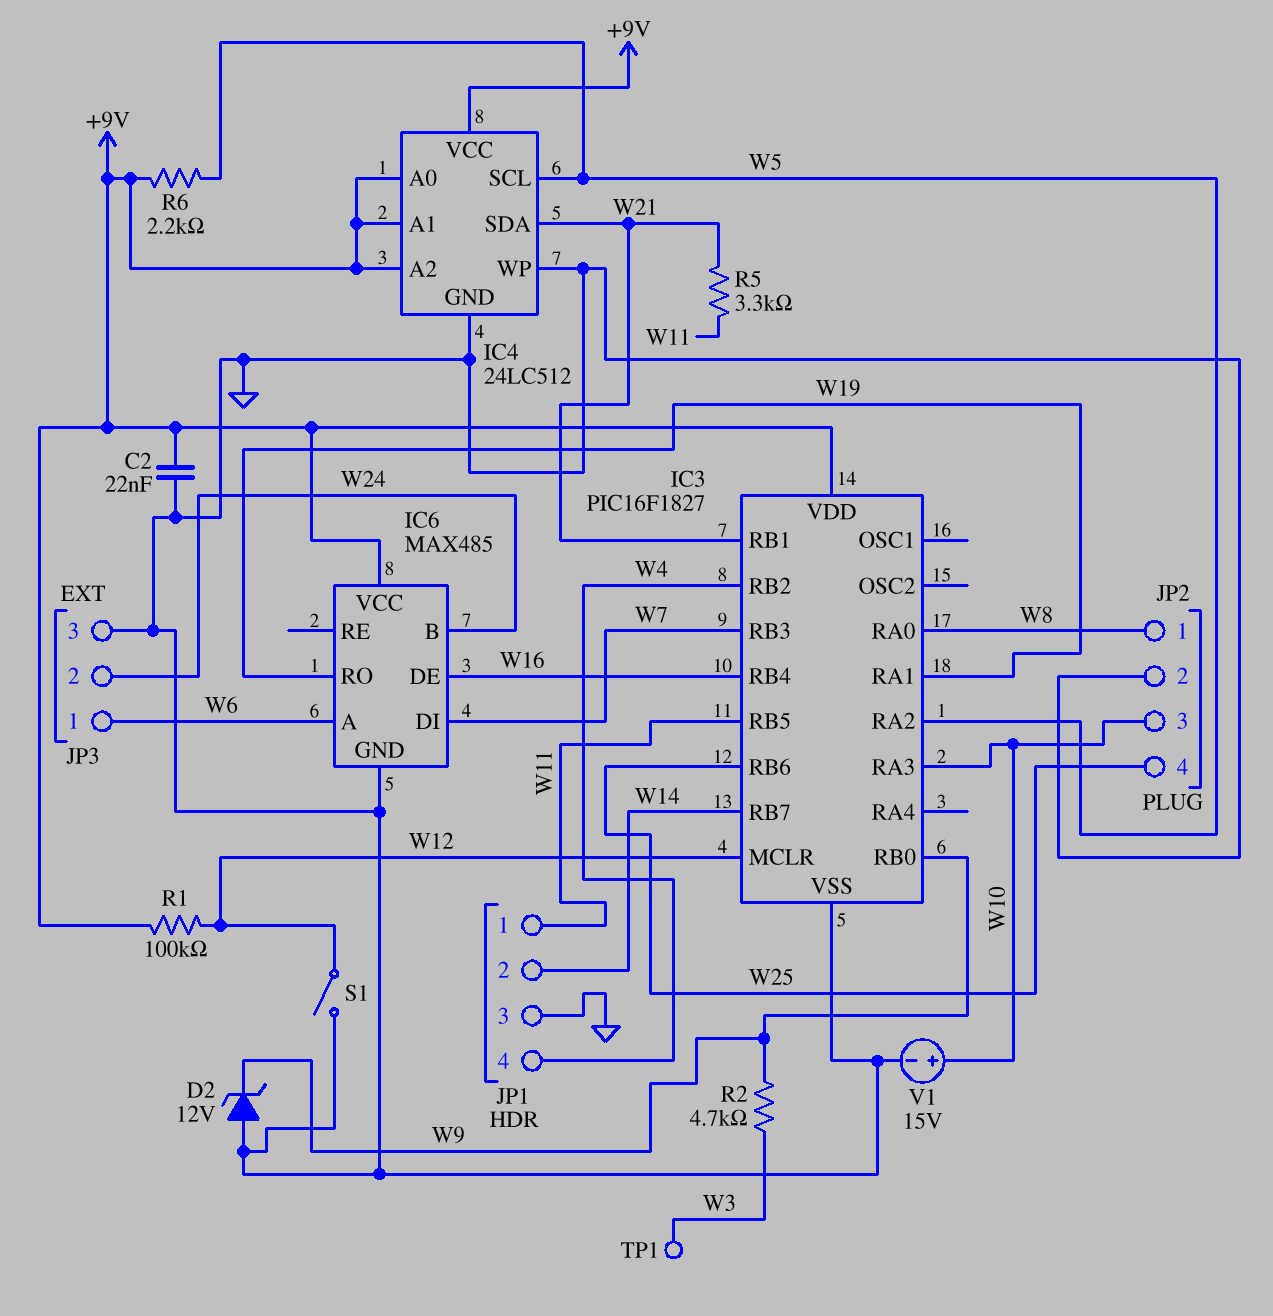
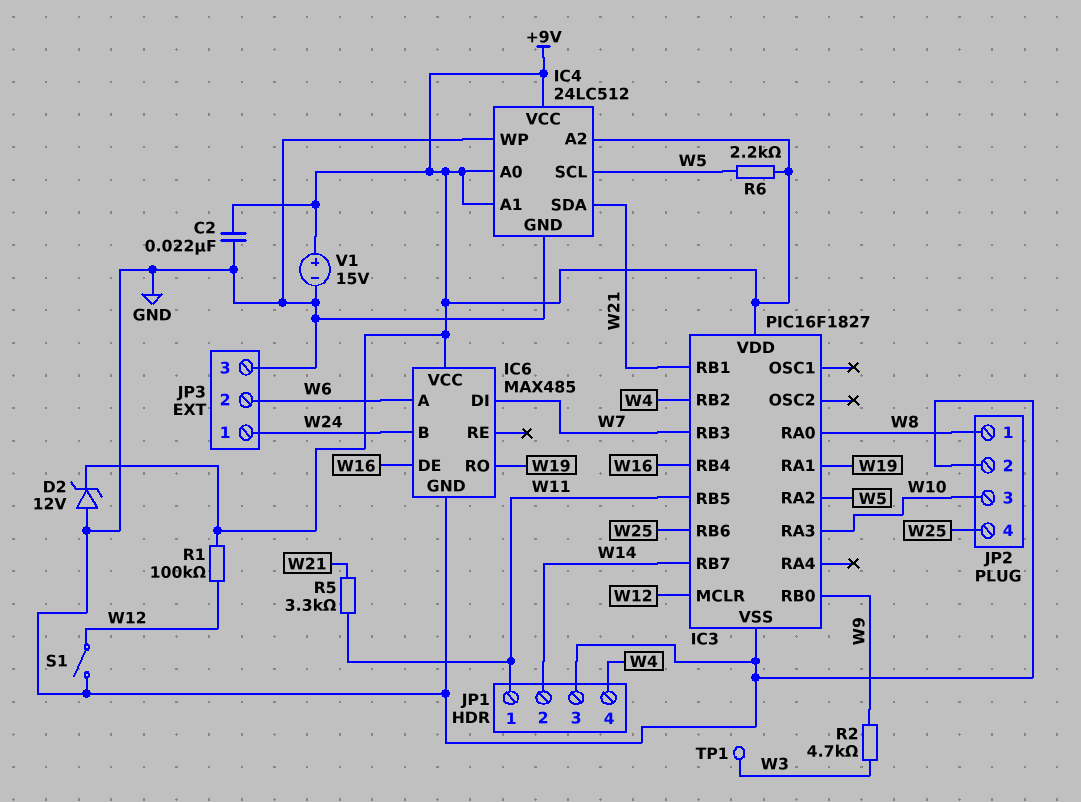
D2: zener 12V (A GND, K W9) -> zener 12V (A GND, K +9V)
JP3 pin 1: W6 -> W24
JP3 pin 2: W24 -> W6
V1: 15V (plus W10, minus GND) -> 15V (plus +9V, minus GND)

